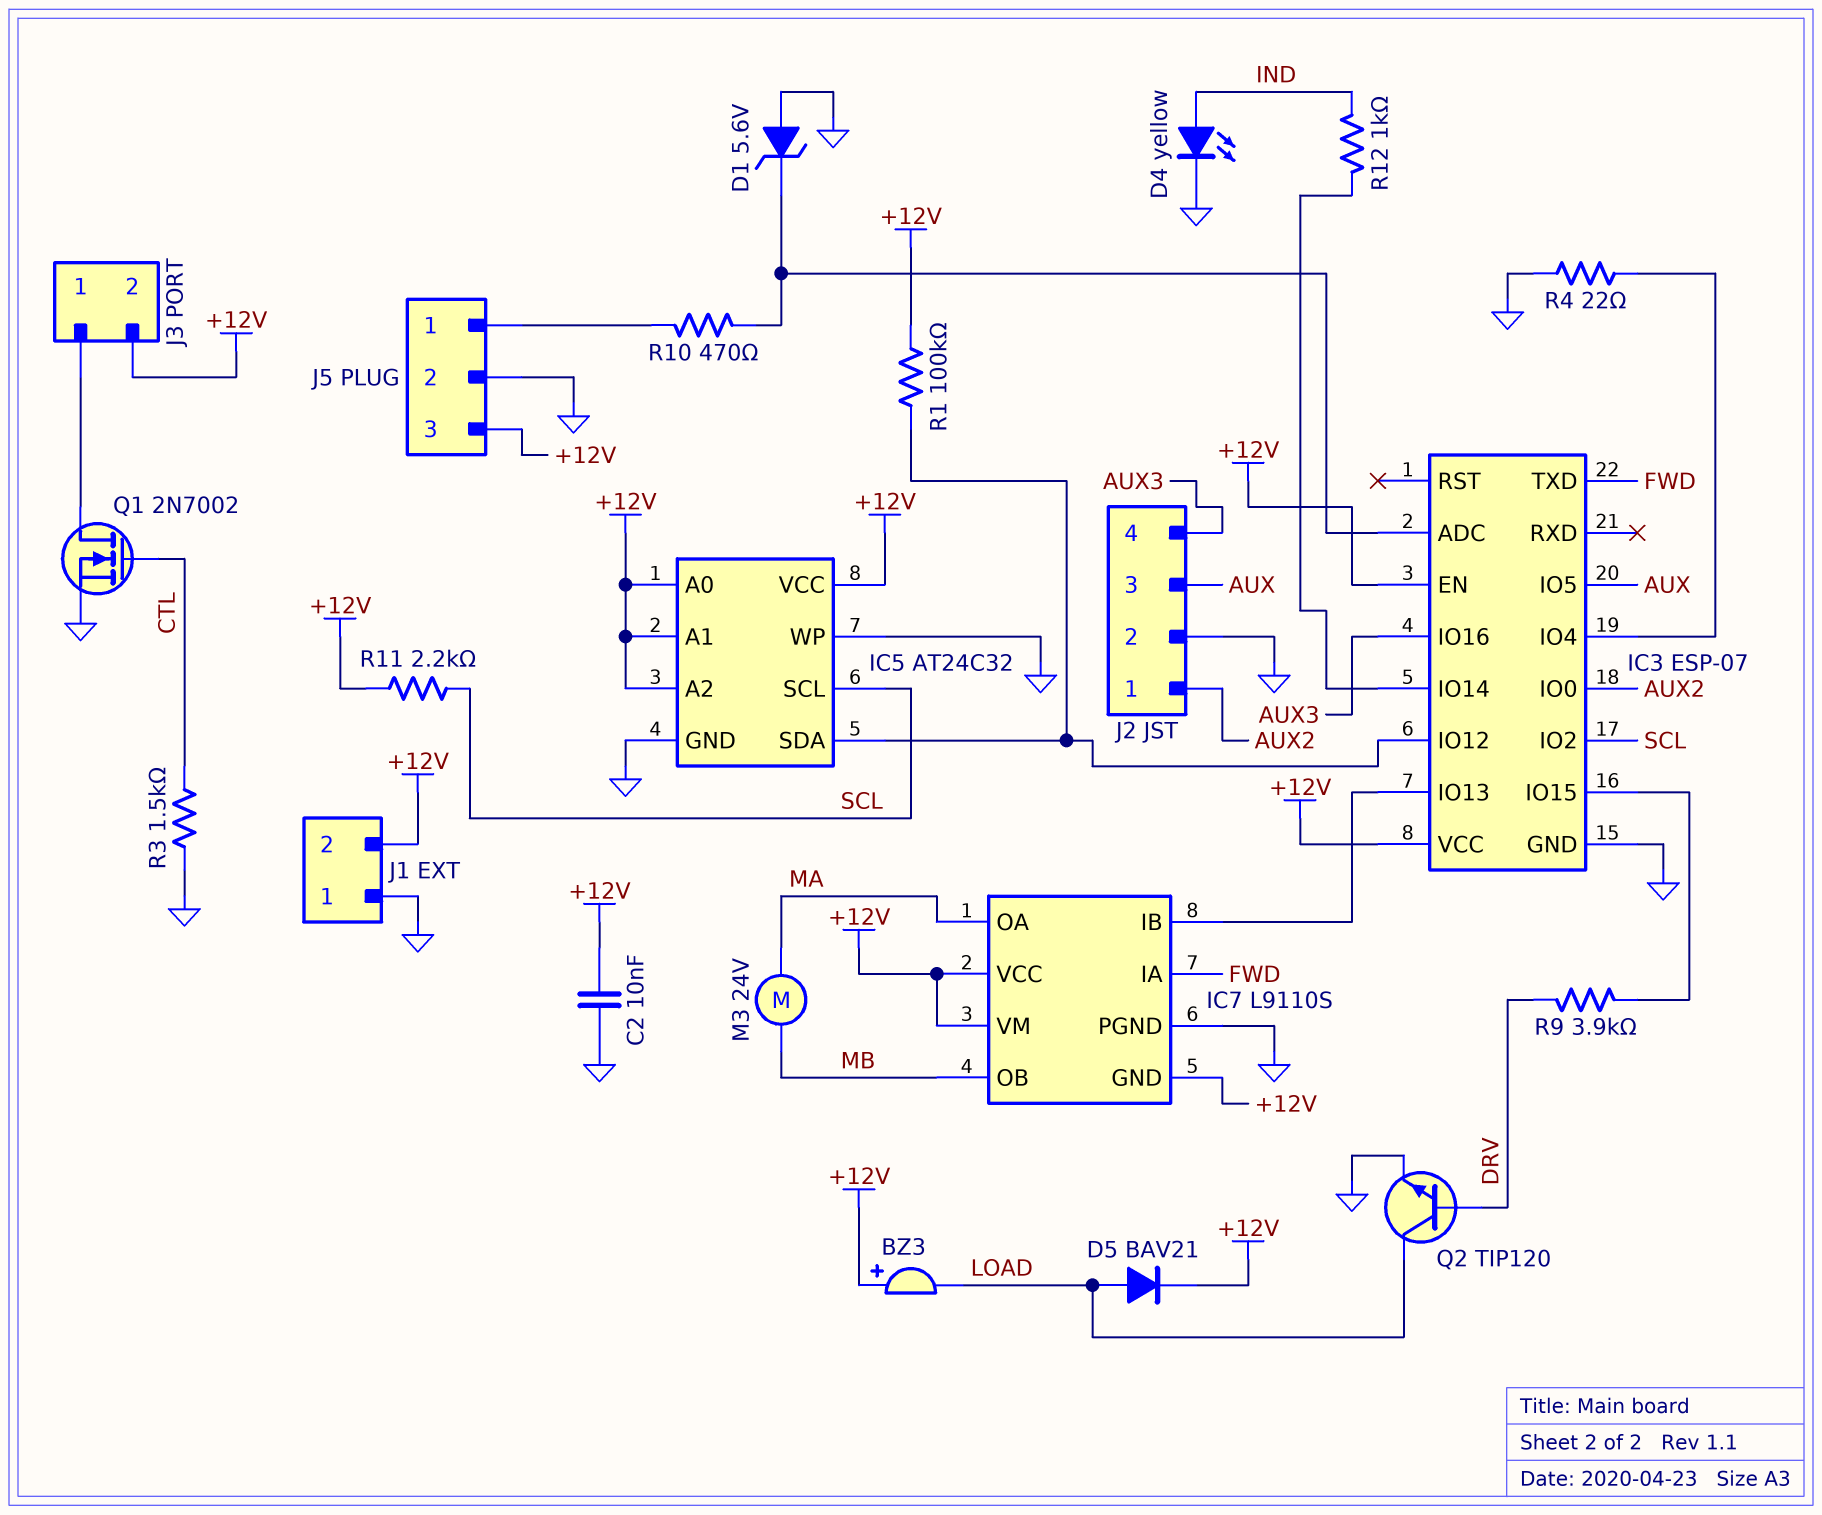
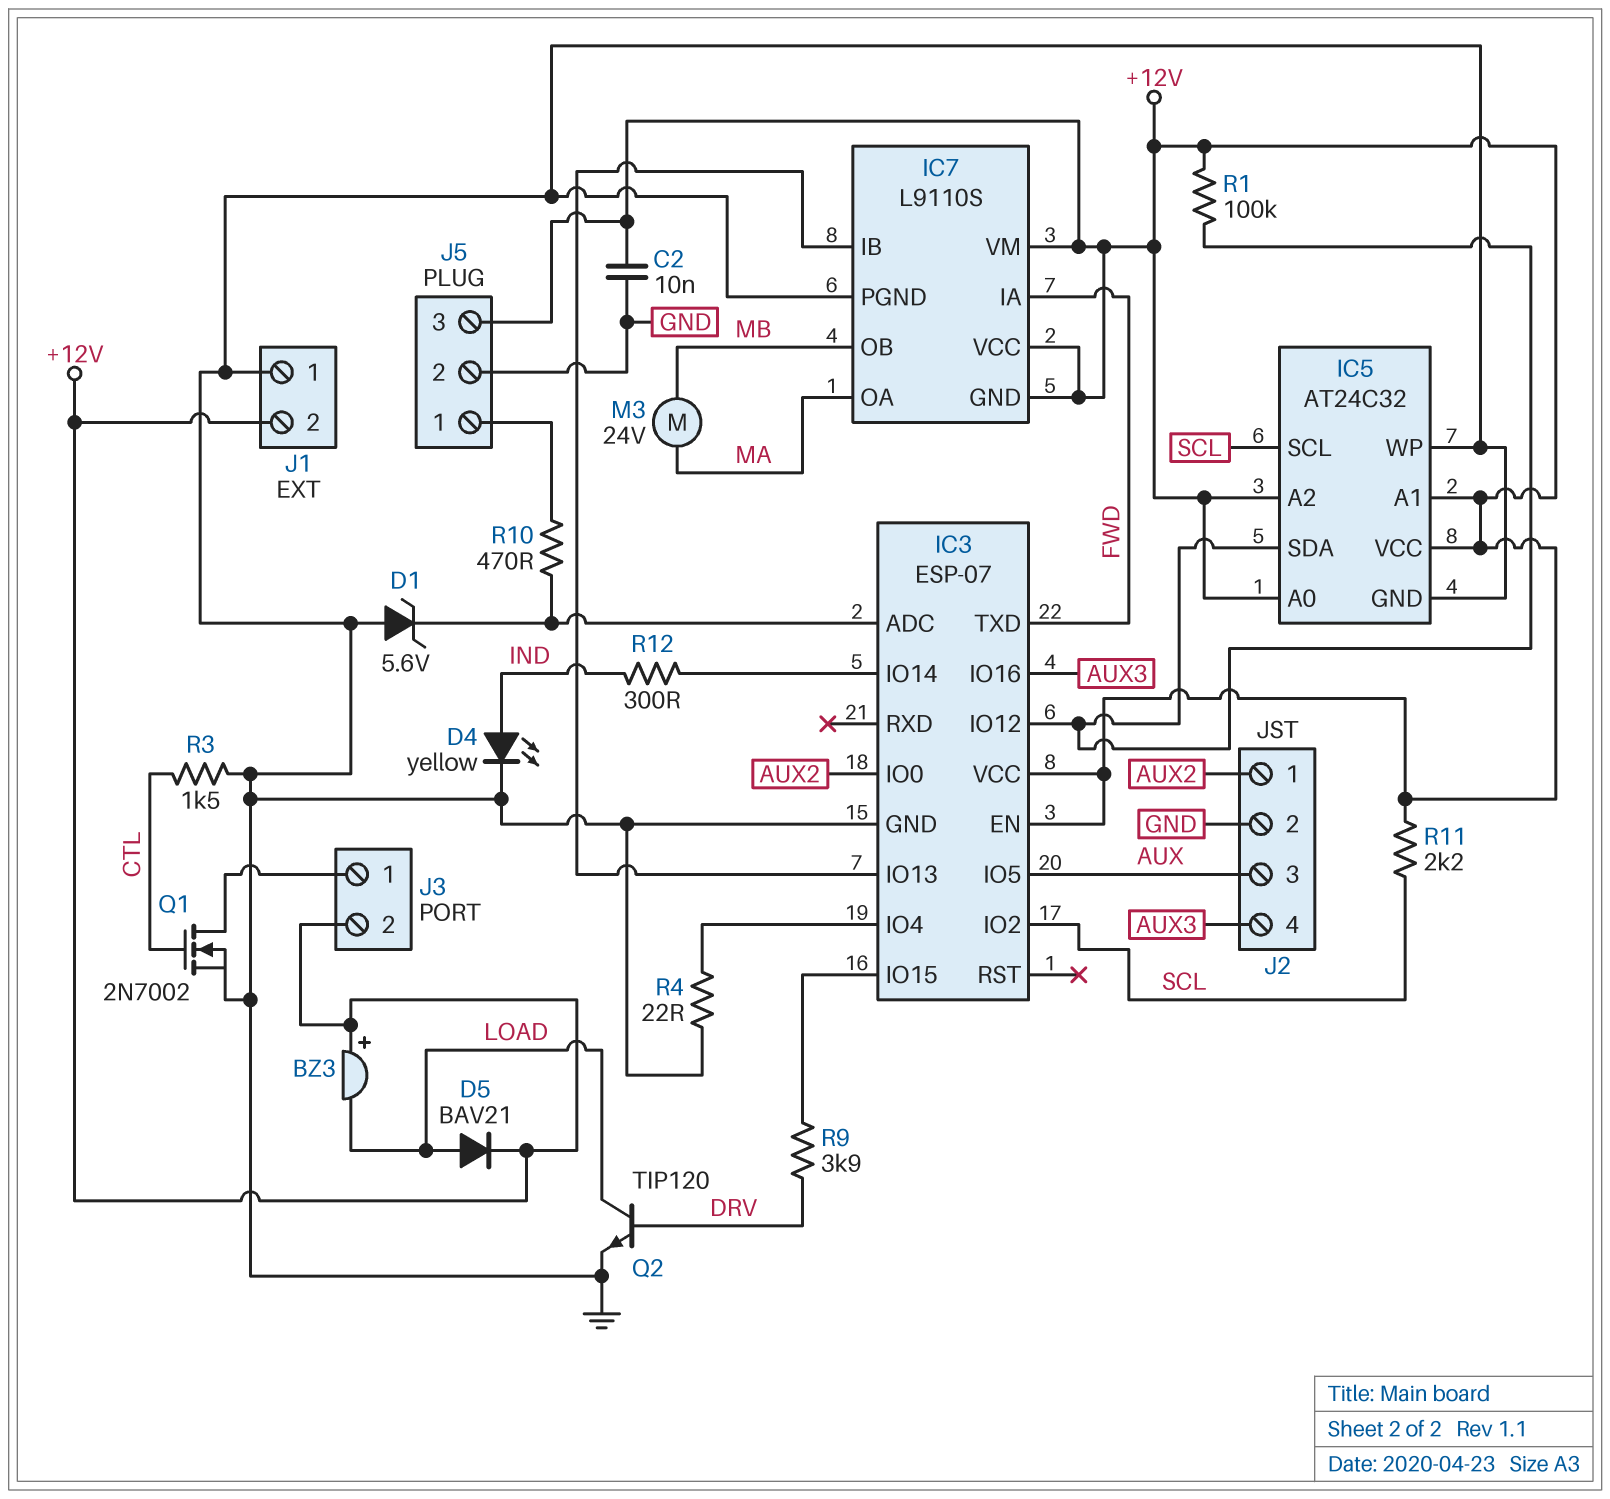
R12: 1k (IC3/IO14, IND) -> 300 (IC3/IO14, IND)

